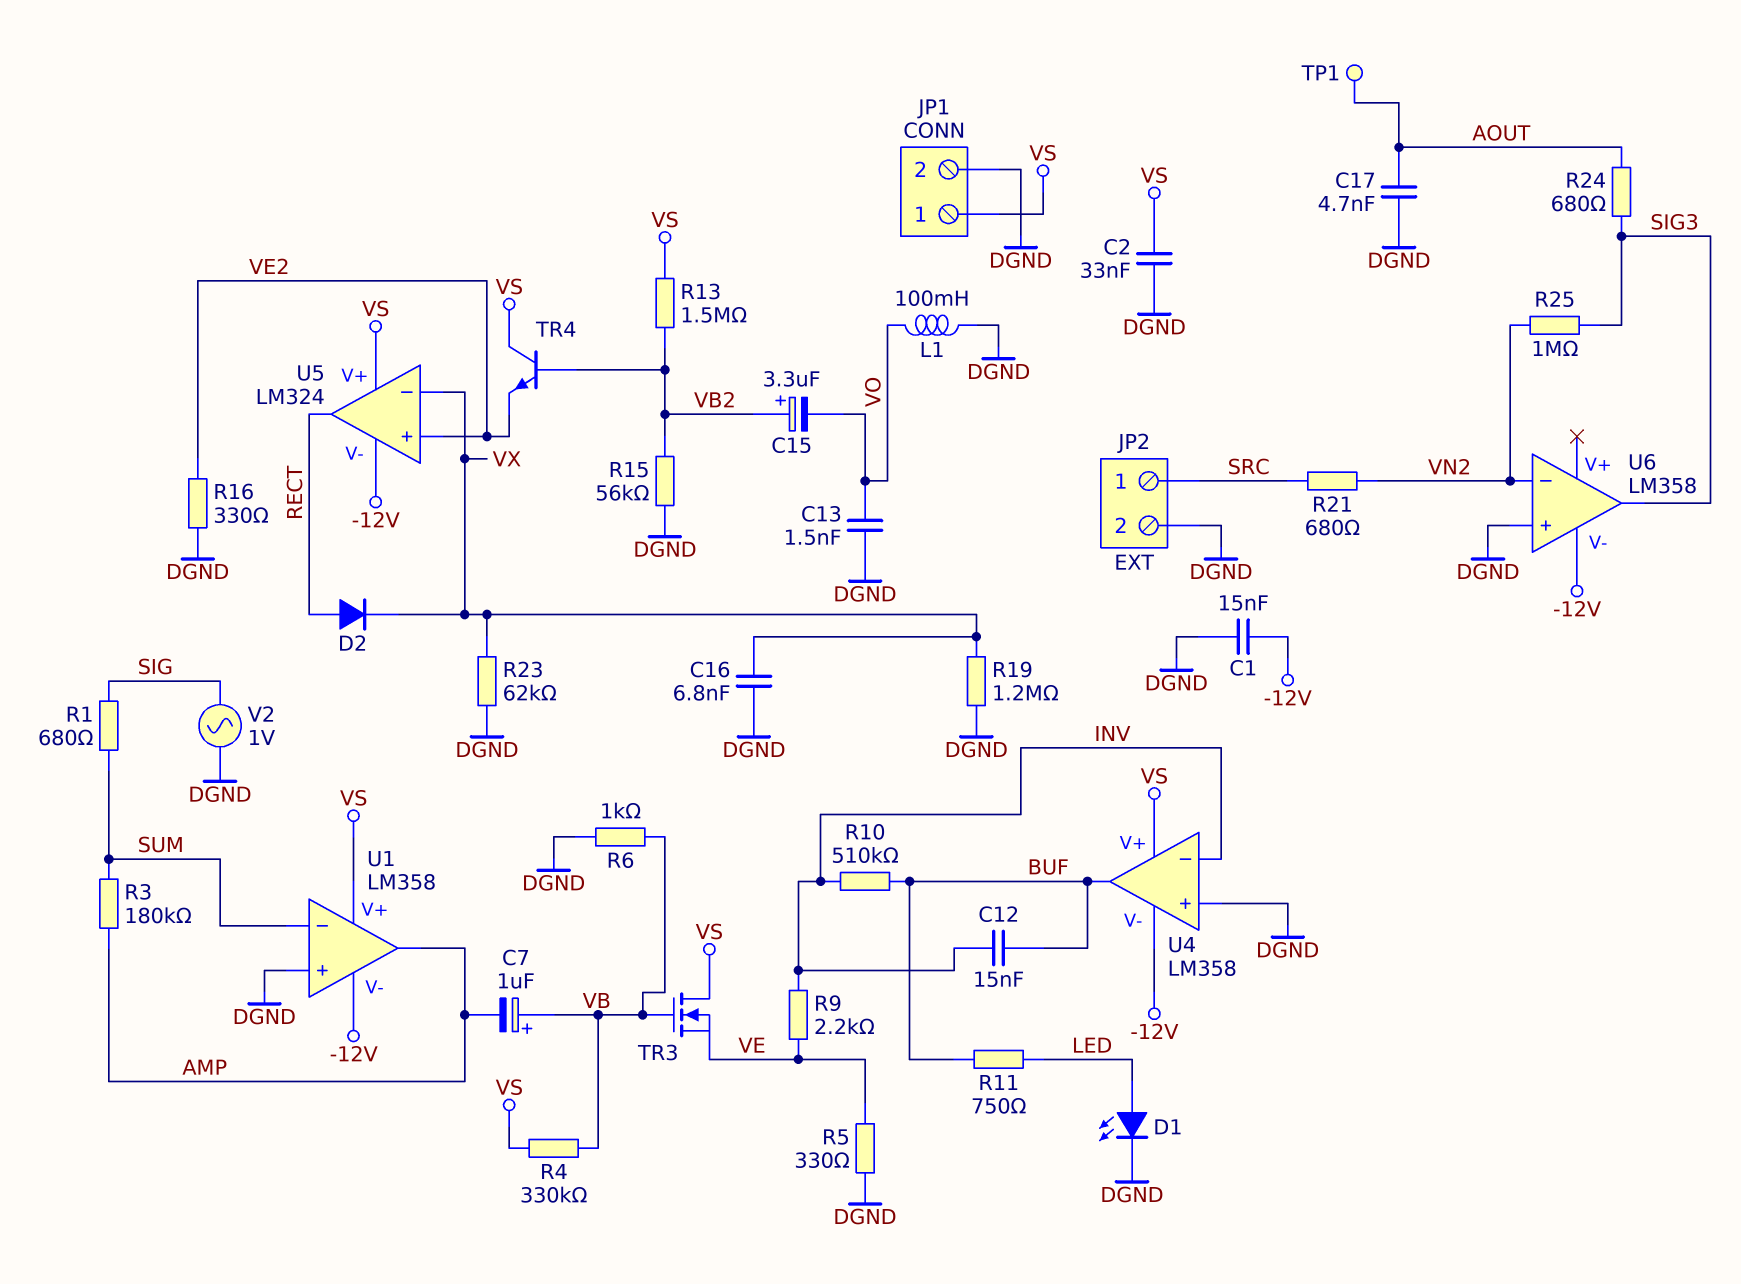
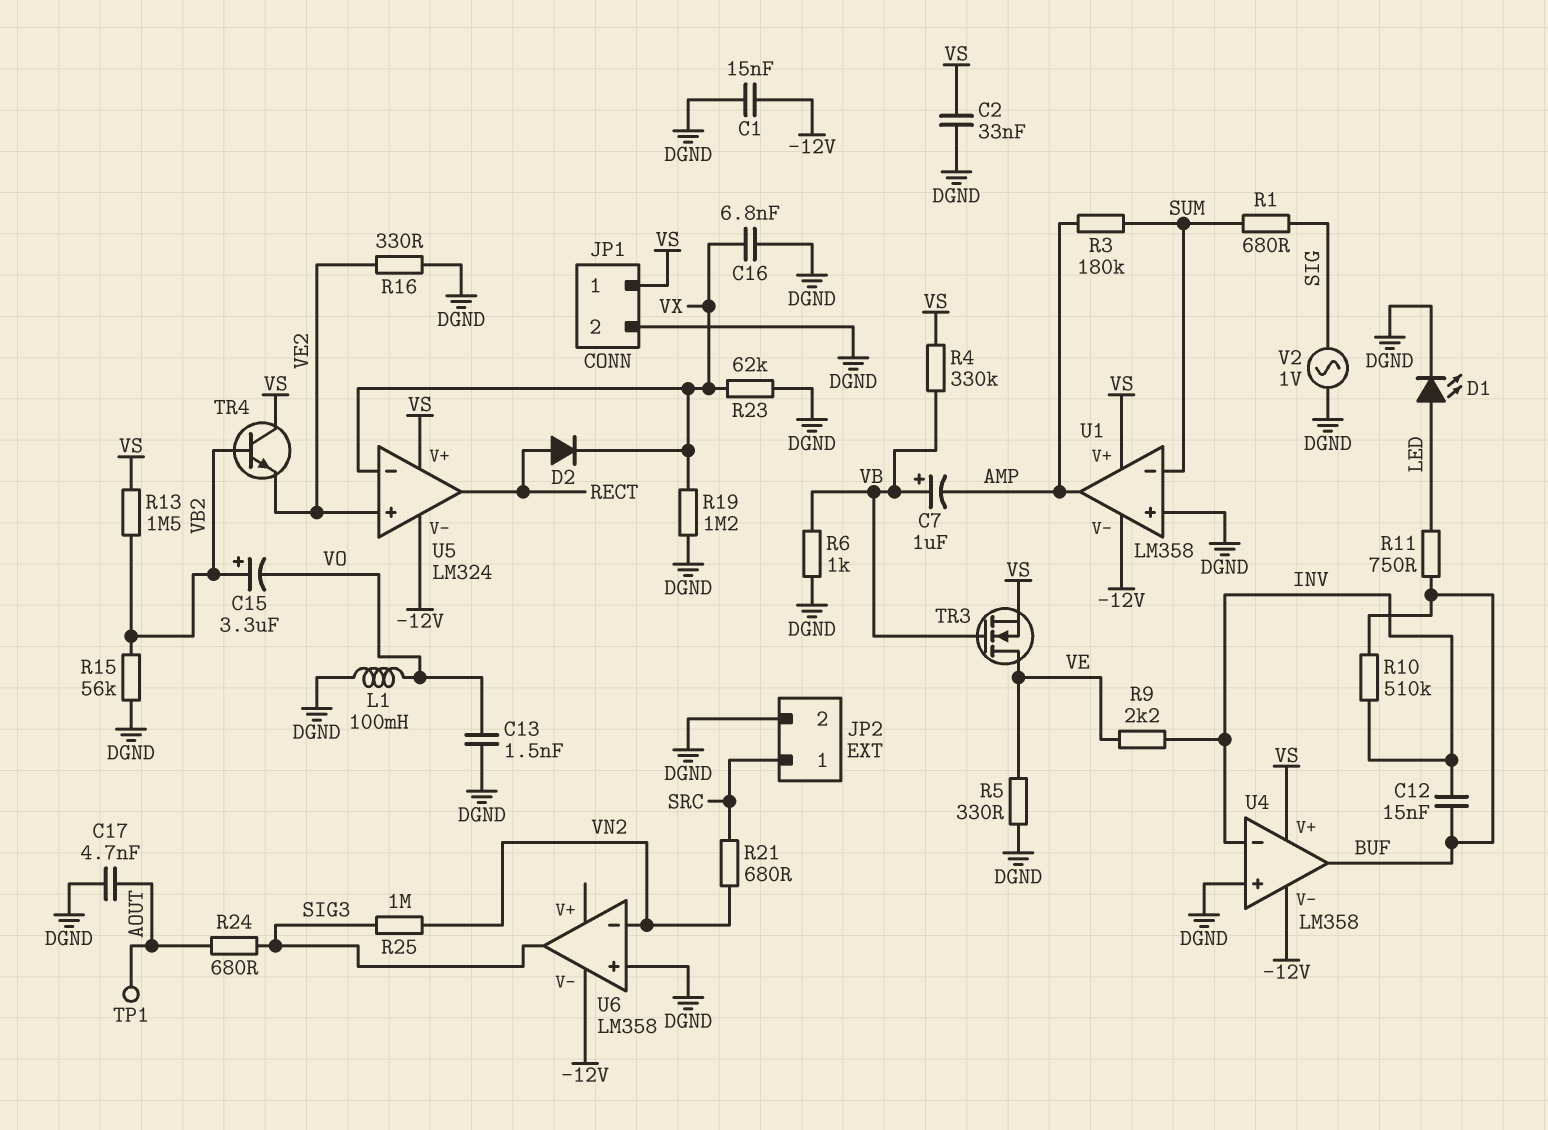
TR3: NMOS (G VB, D VS, S VE) -> NMOS (G VB, D VE, S VS)

